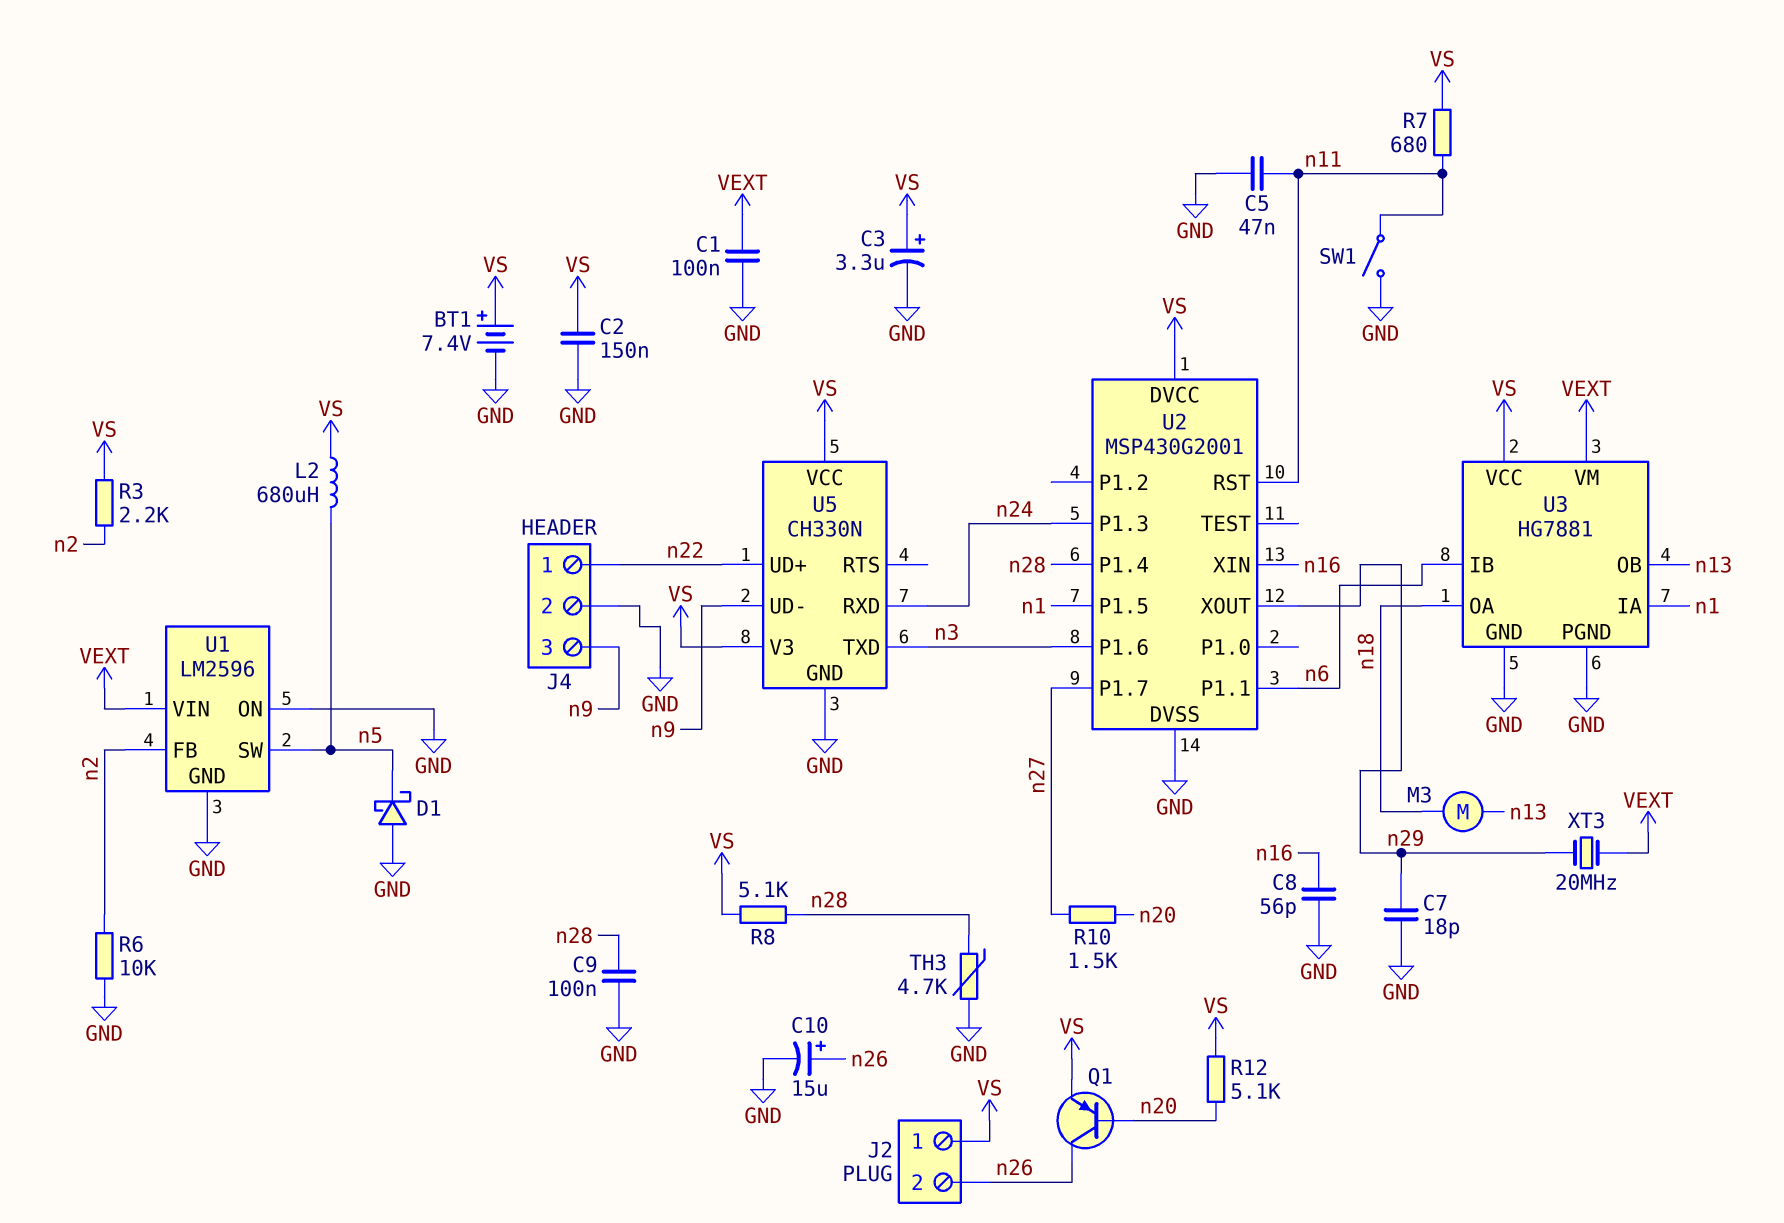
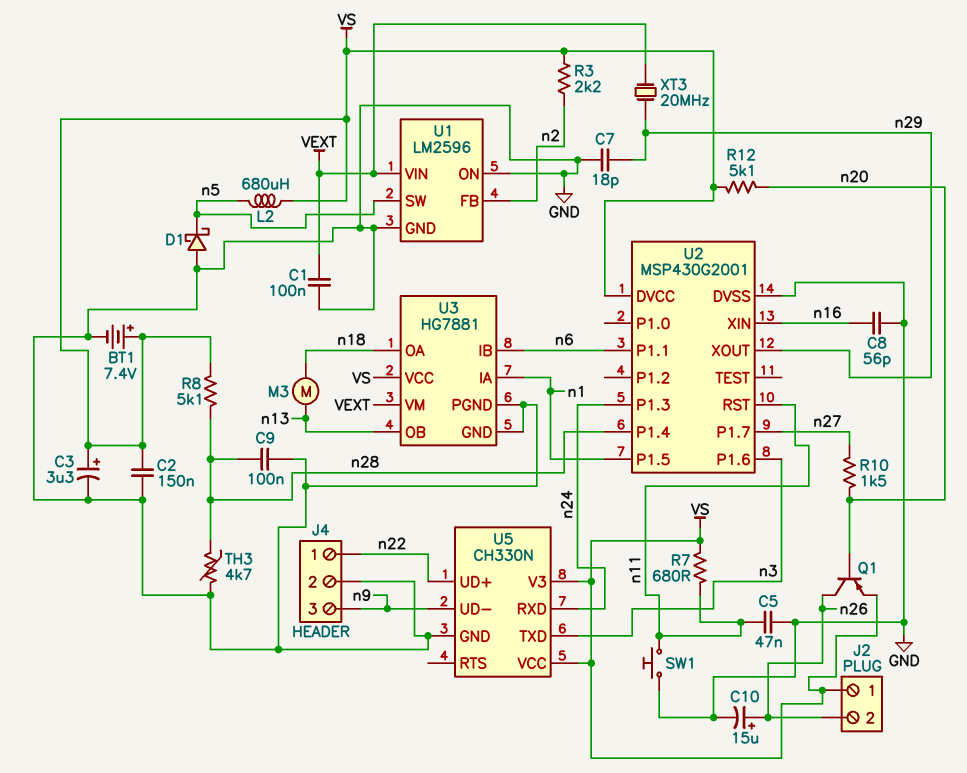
R6: 10k (GND, n2) -> none
SW1: switch (GND, n11) -> button (GND, n11)

